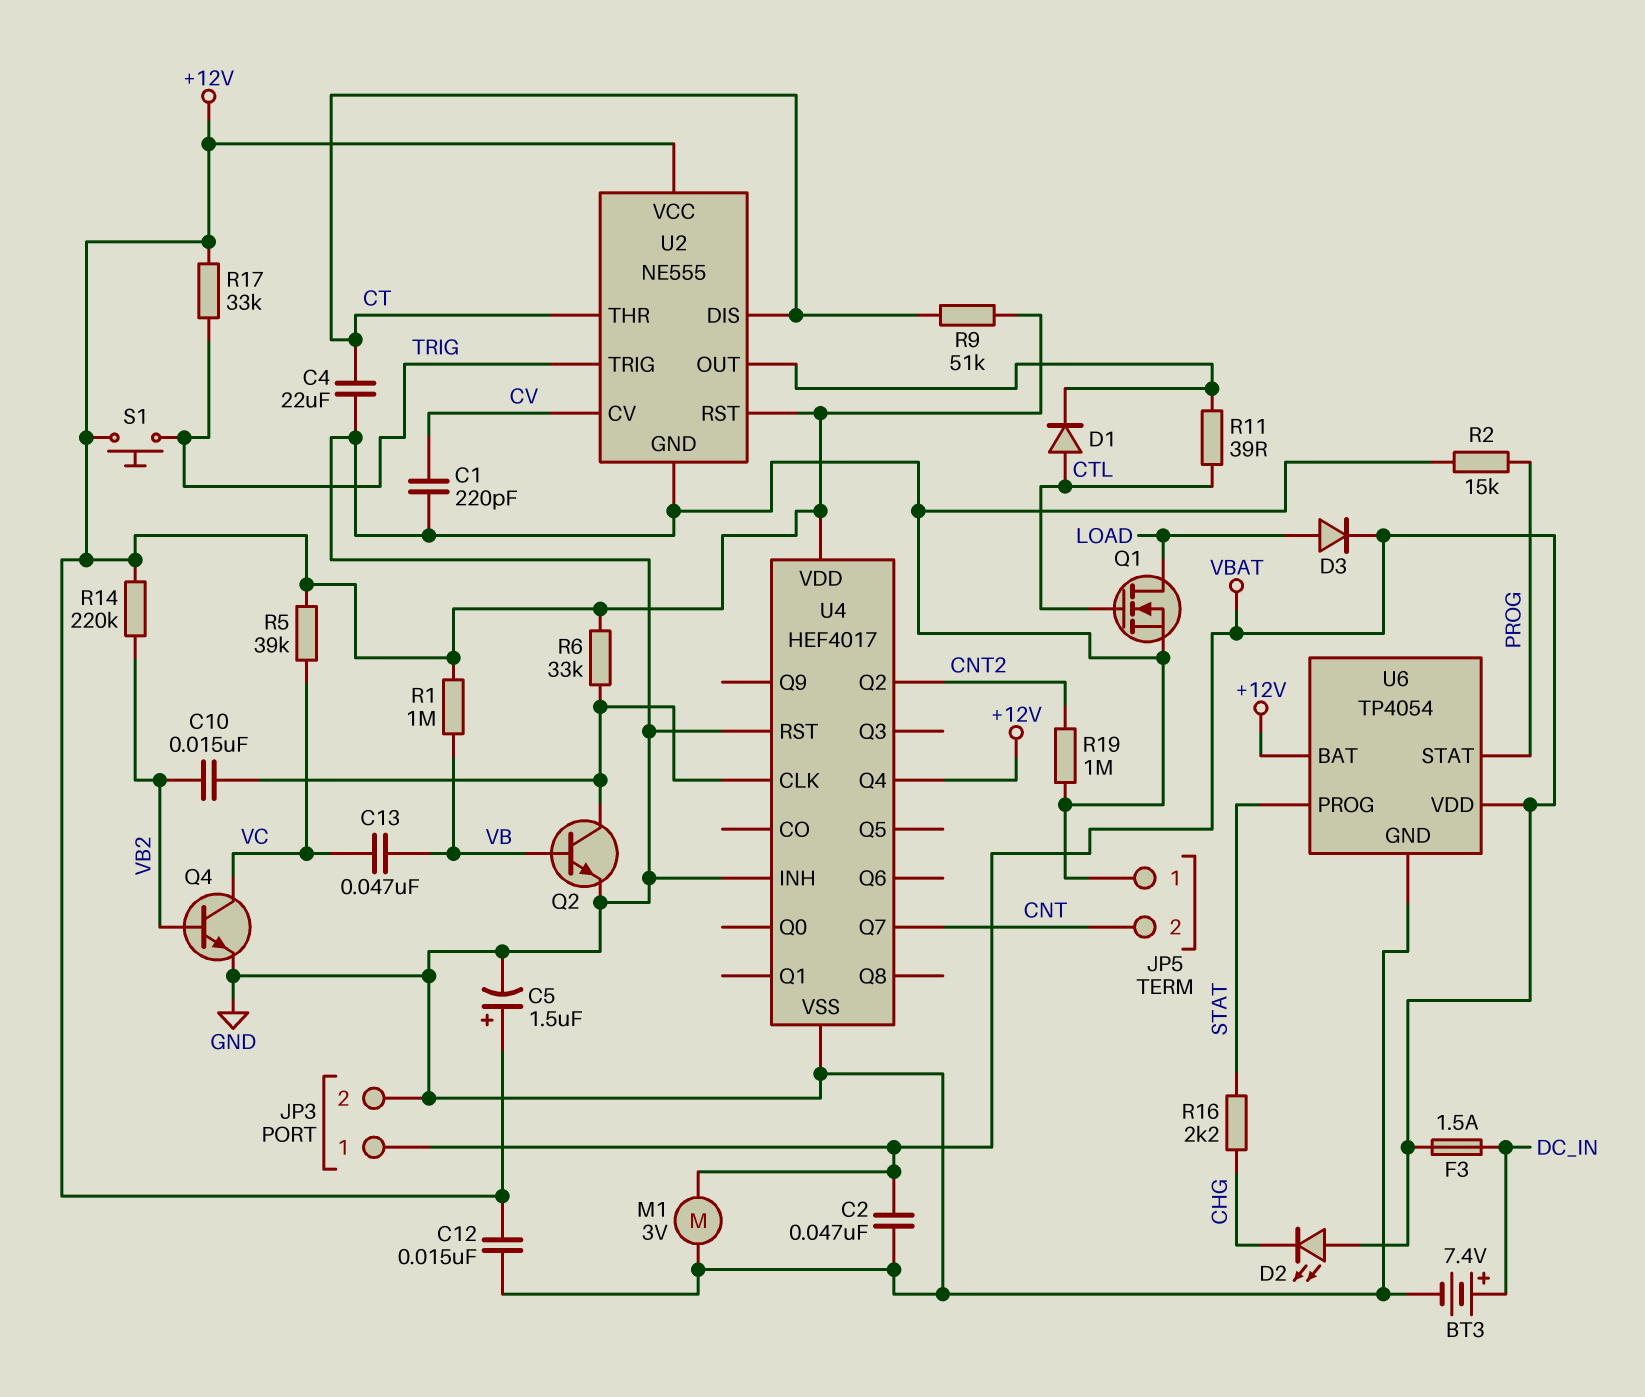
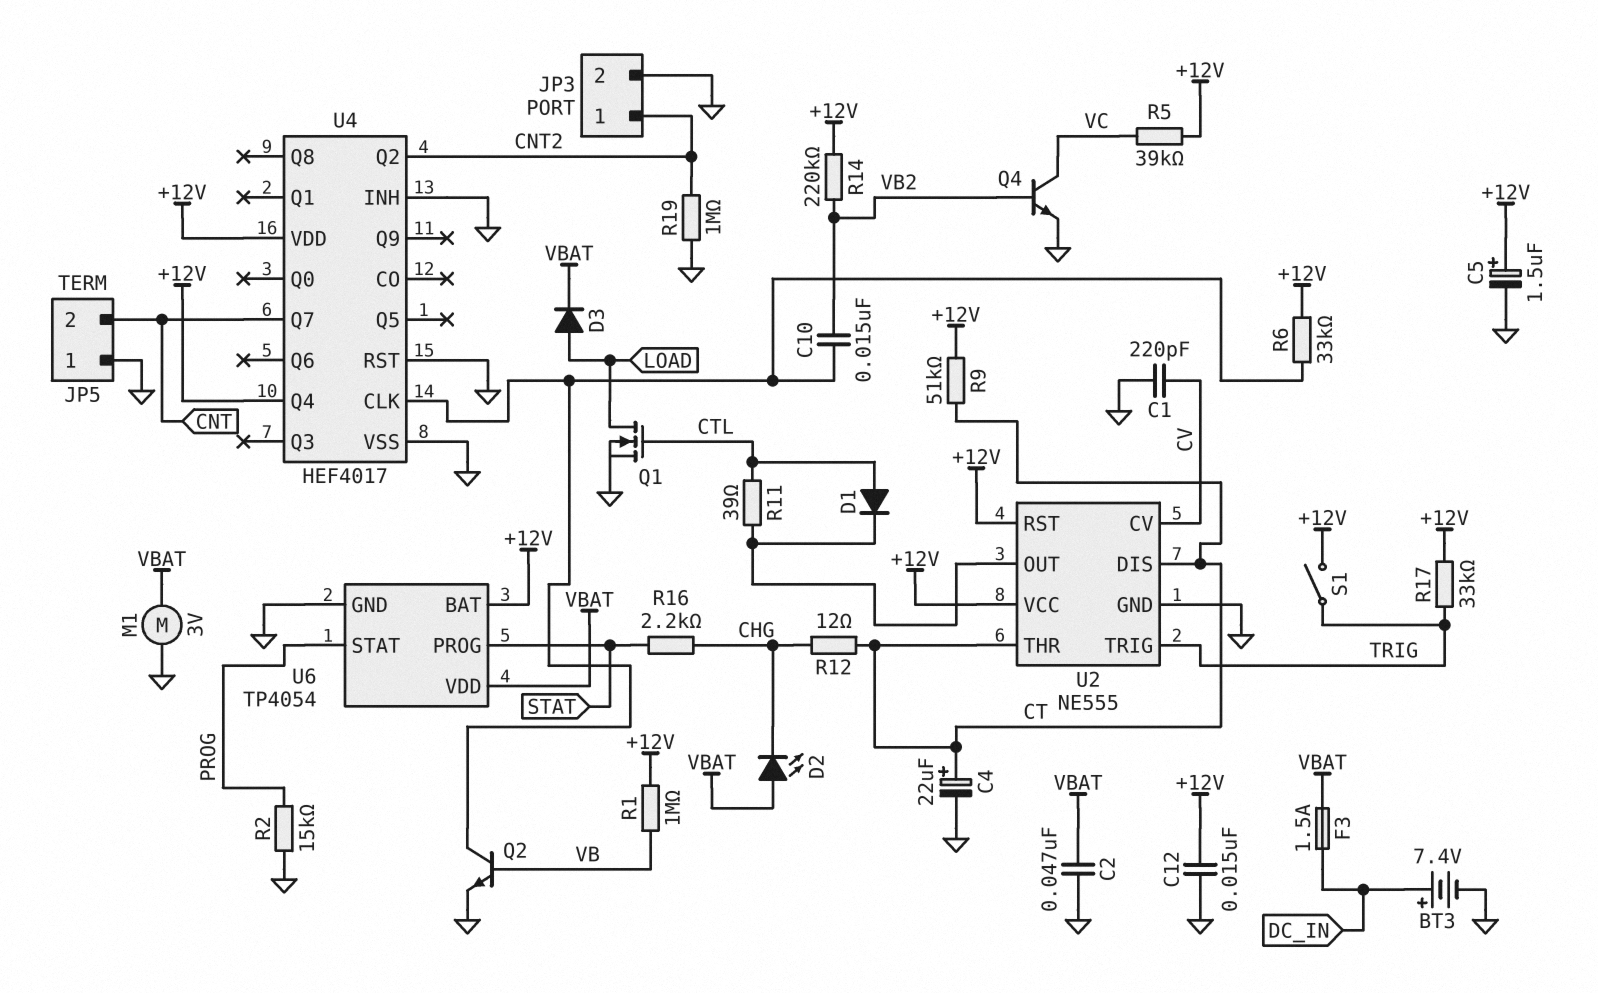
C4: 22uF (CT, GND) -> 22uF (plus CT, minus GND)
C13: 47nF (VB, VC) -> none
JP3 pin 1: VBAT -> CNT2
R12: none -> 12 (CHG, CT)
S1: button (+12V, TRIG) -> switch (+12V, TRIG)

